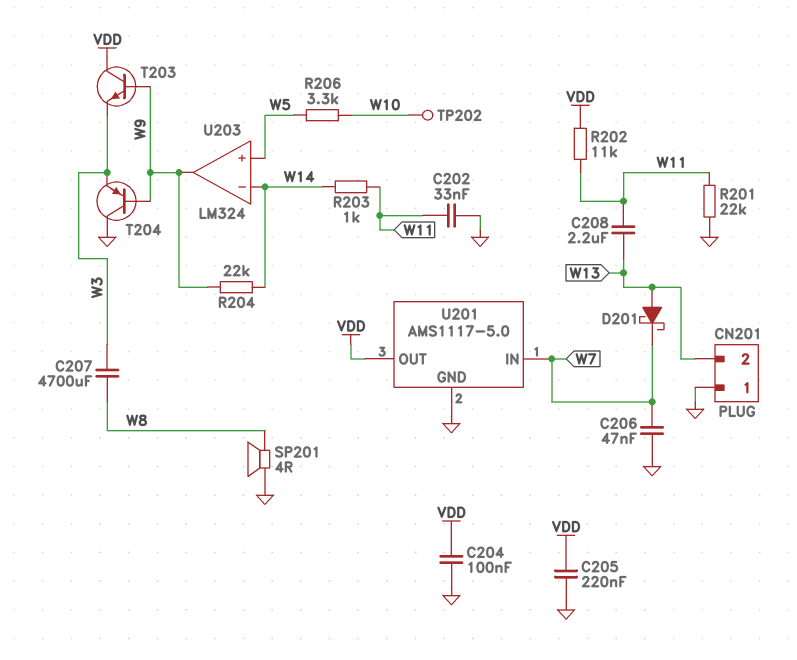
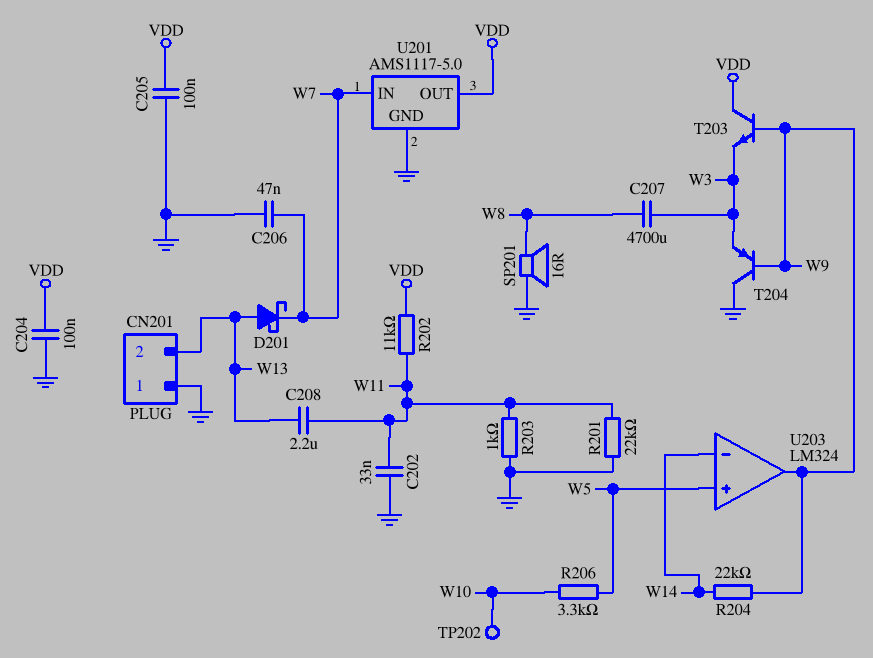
C205: 220nF (GND, VDD) -> 100nF (GND, VDD)
R203: 1k (W11, W14) -> 1k (GND, W11)
SP201: speaker 4R (GND, W8) -> speaker 16R (GND, W8)

